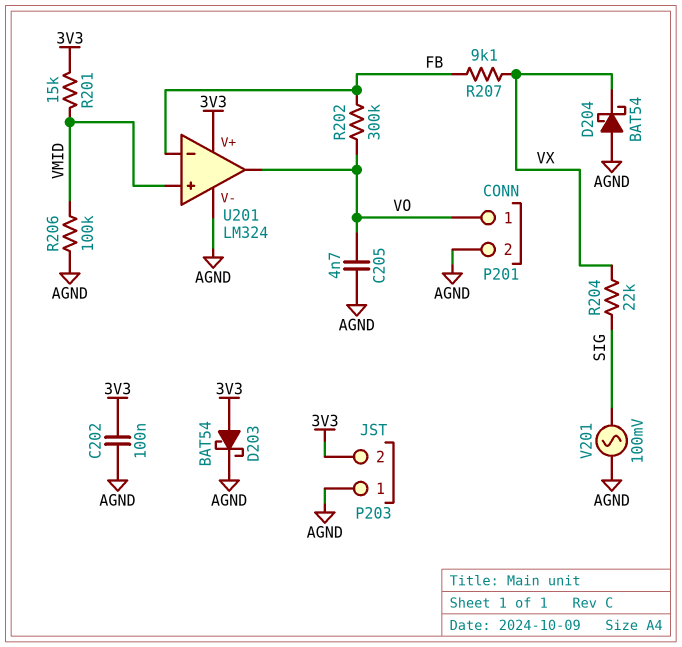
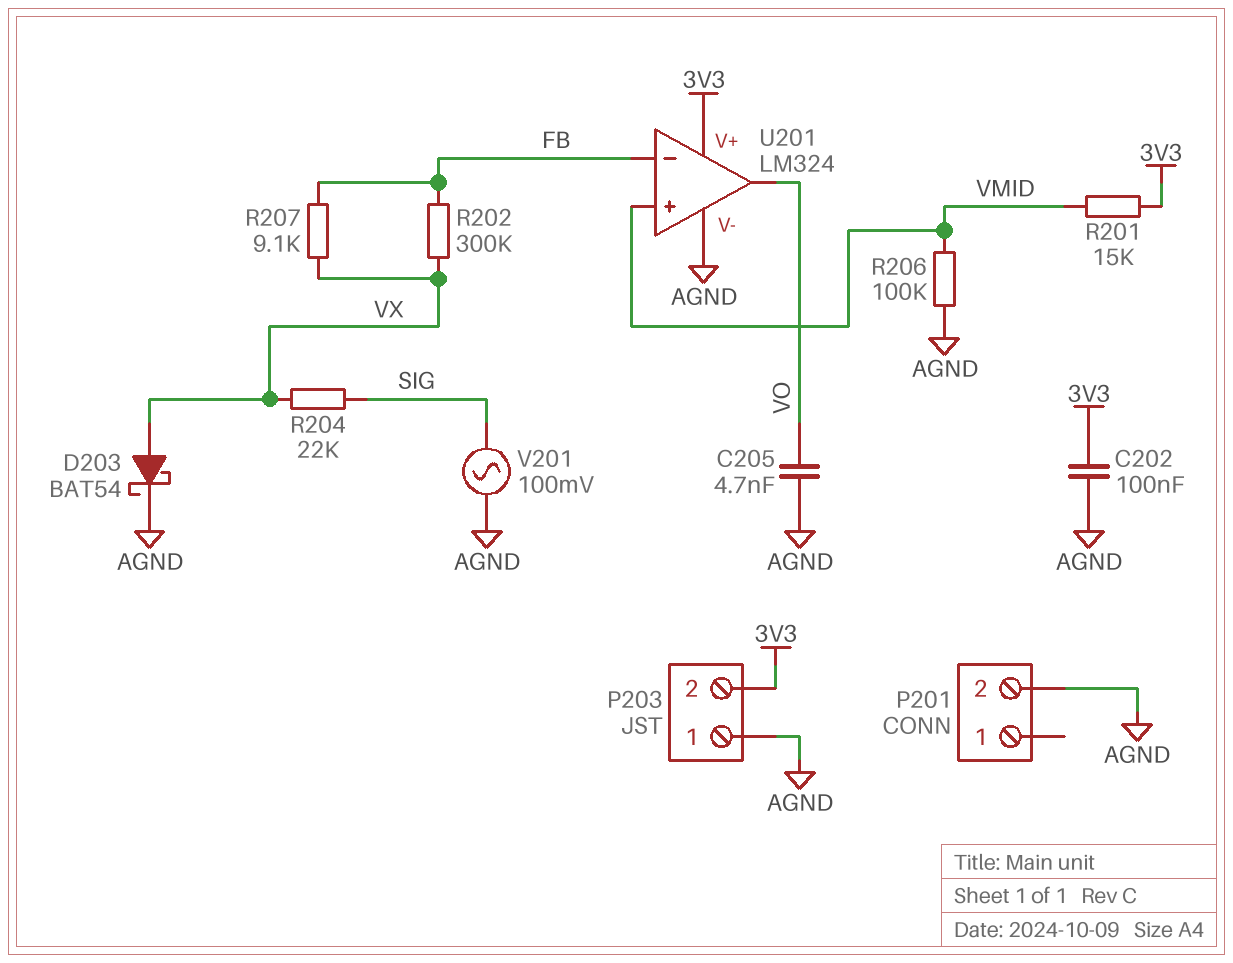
D203: schottky BAT54 (A 3V3, K AGND) -> schottky BAT54 (A VX, K AGND)
D204: schottky BAT54 (A AGND, K VX) -> none
P201 pin 1: VO -> none
R202: 300k (FB, VO) -> 300k (FB, VX)

